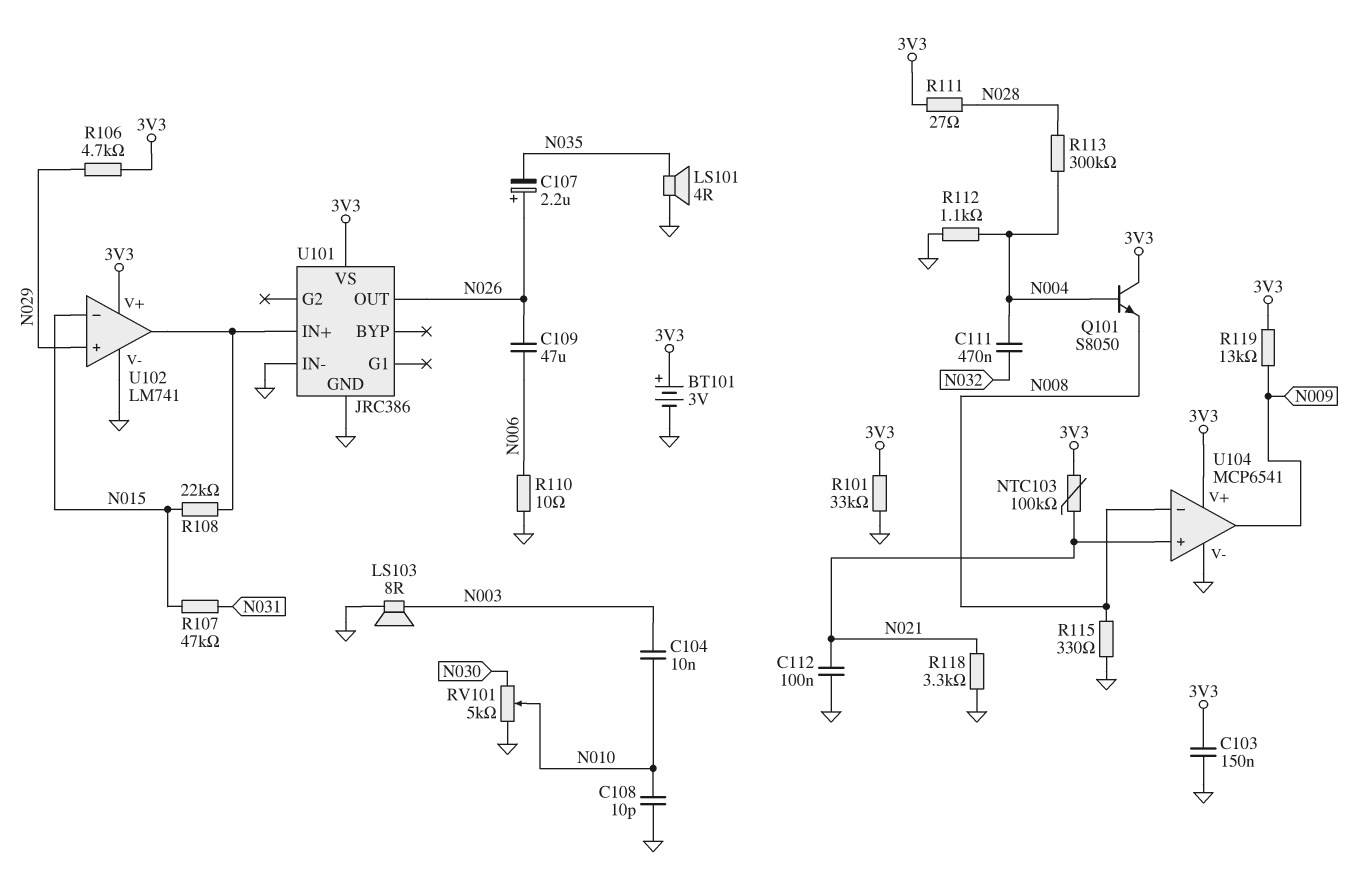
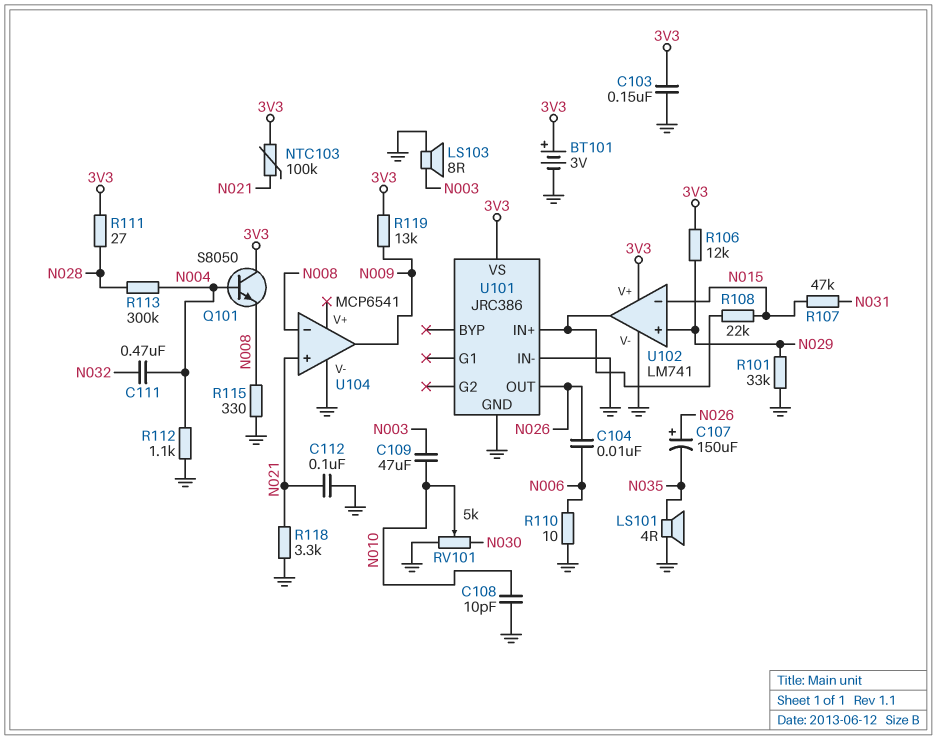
C104: 10nF (N003, N010) -> 10nF (N006, N026)
C107: 2.2uF (plus N026, minus N035) -> 150uF (plus N026, minus N035)
C109: 47uF (N006, N026) -> 47uF (N003, N010)
R101: 33k (3V3, GND) -> 33k (GND, N029)
R106: 4.7k (3V3, N029) -> 12k (3V3, N029)
U104 pin V+: 3V3 -> none

